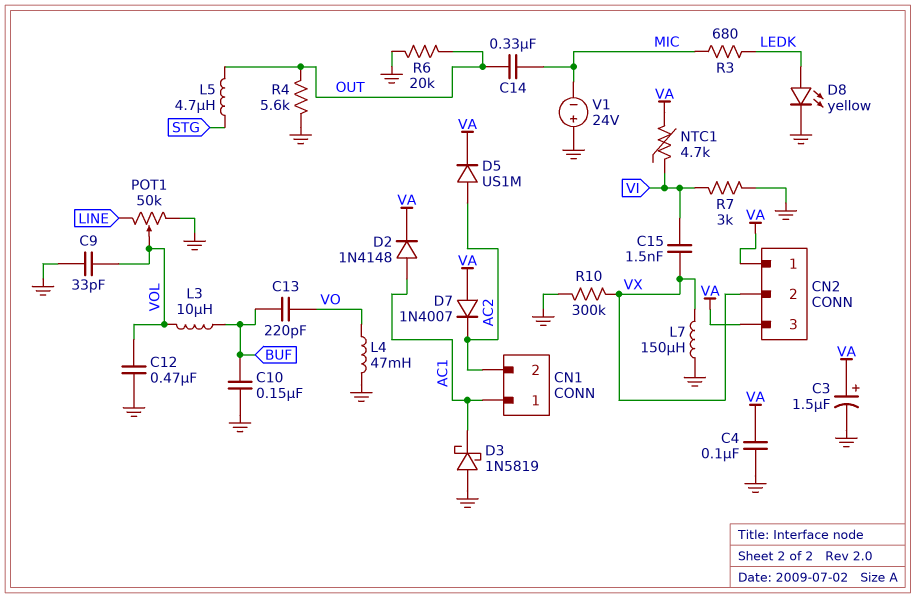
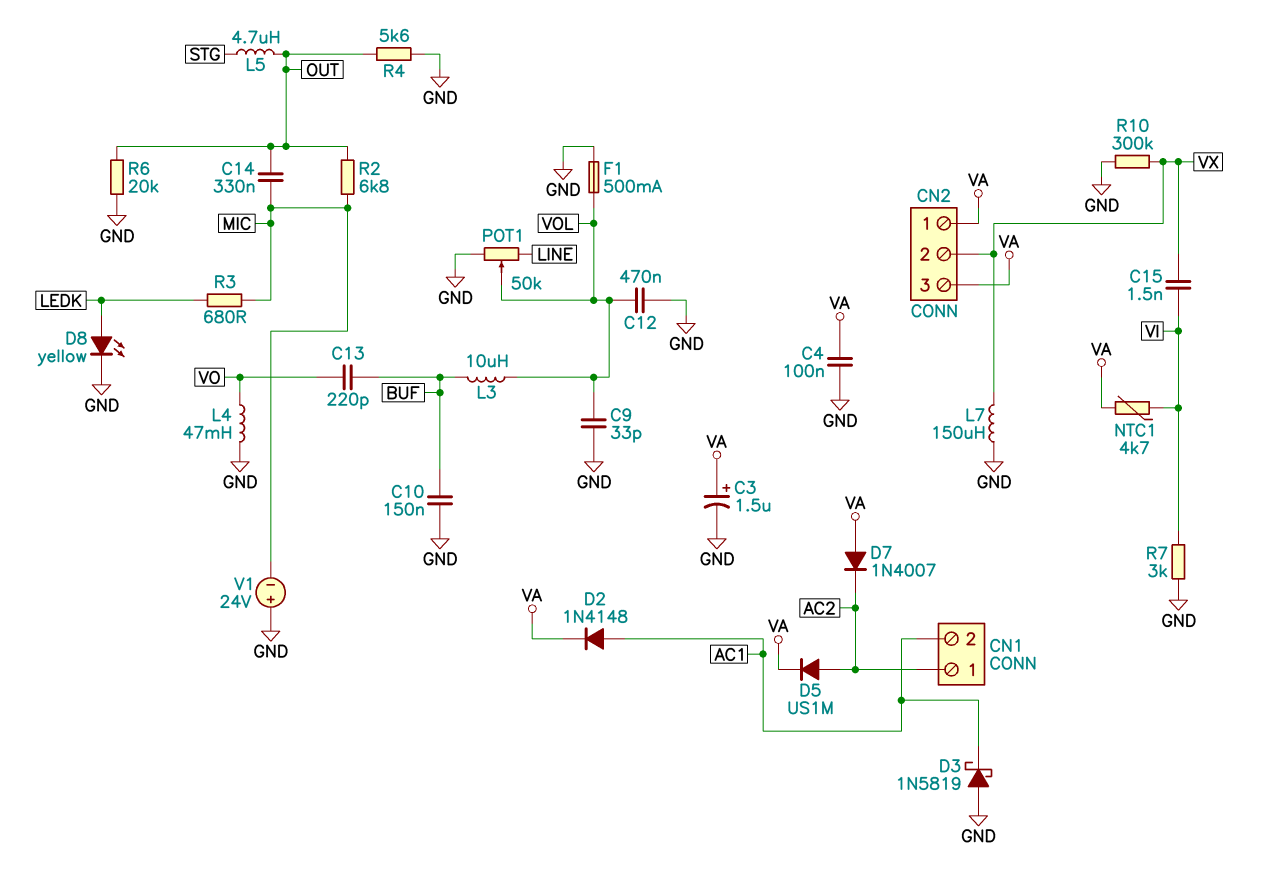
CN1 pin 1: AC1 -> AC2
CN1 pin 2: AC2 -> AC1
F1: none -> 500mA (GND, VOL)
R2: none -> 6.8k (MIC, OUT)

